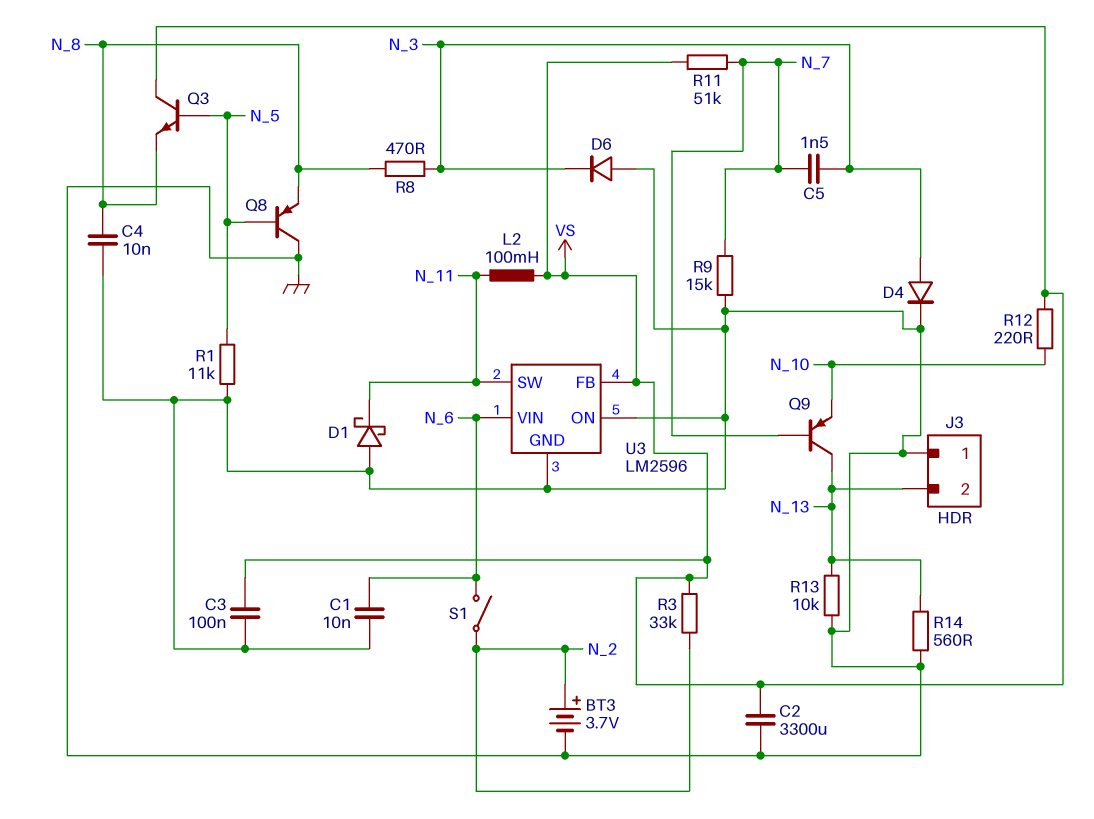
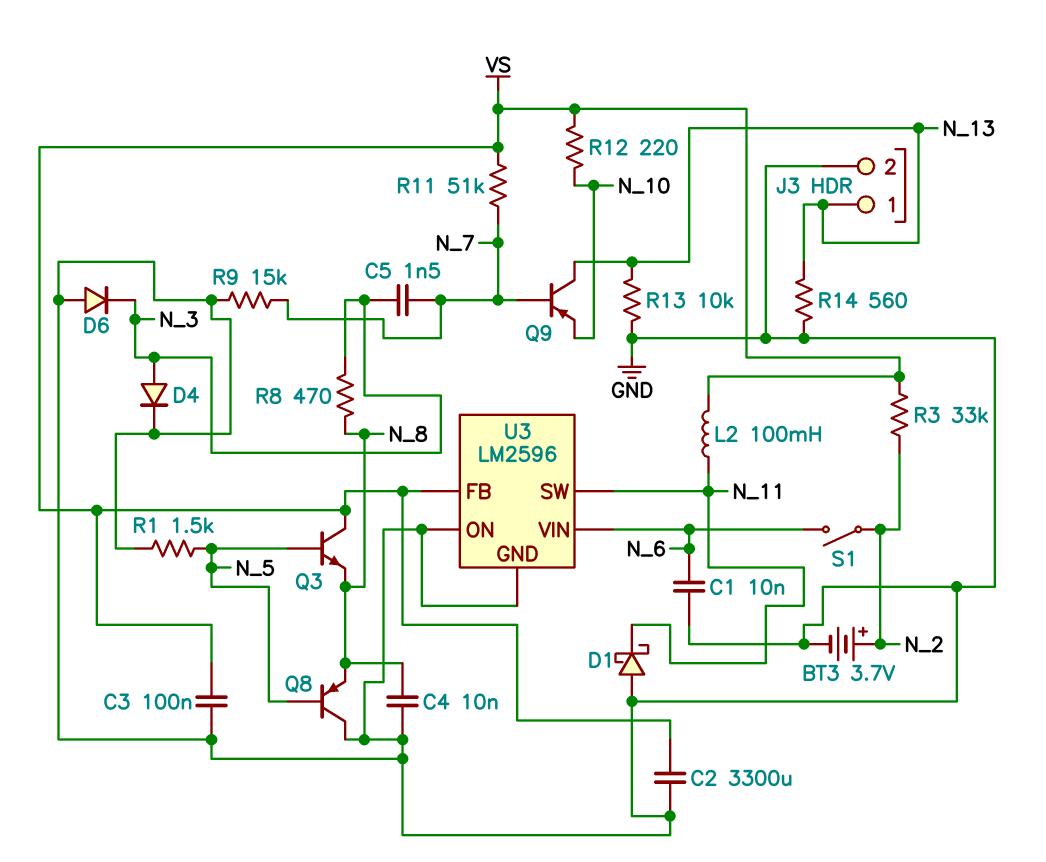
J3 pin 1: GND -> N_13
J3 pin 2: N_13 -> GND
R1: 11k (GND, N_5) -> 1.5k (GND, N_5)

